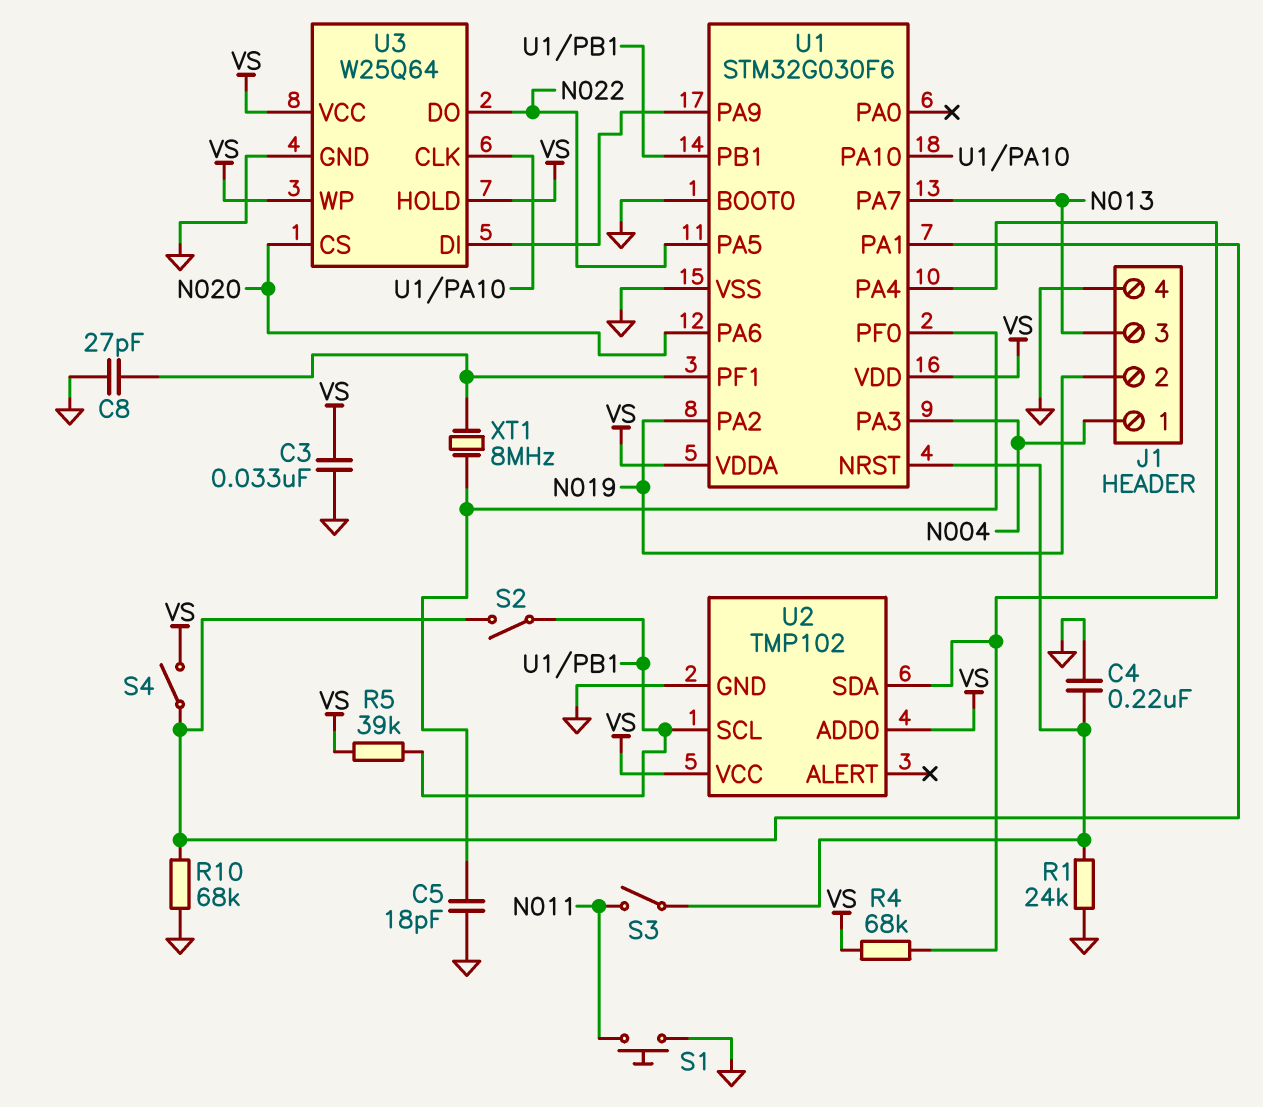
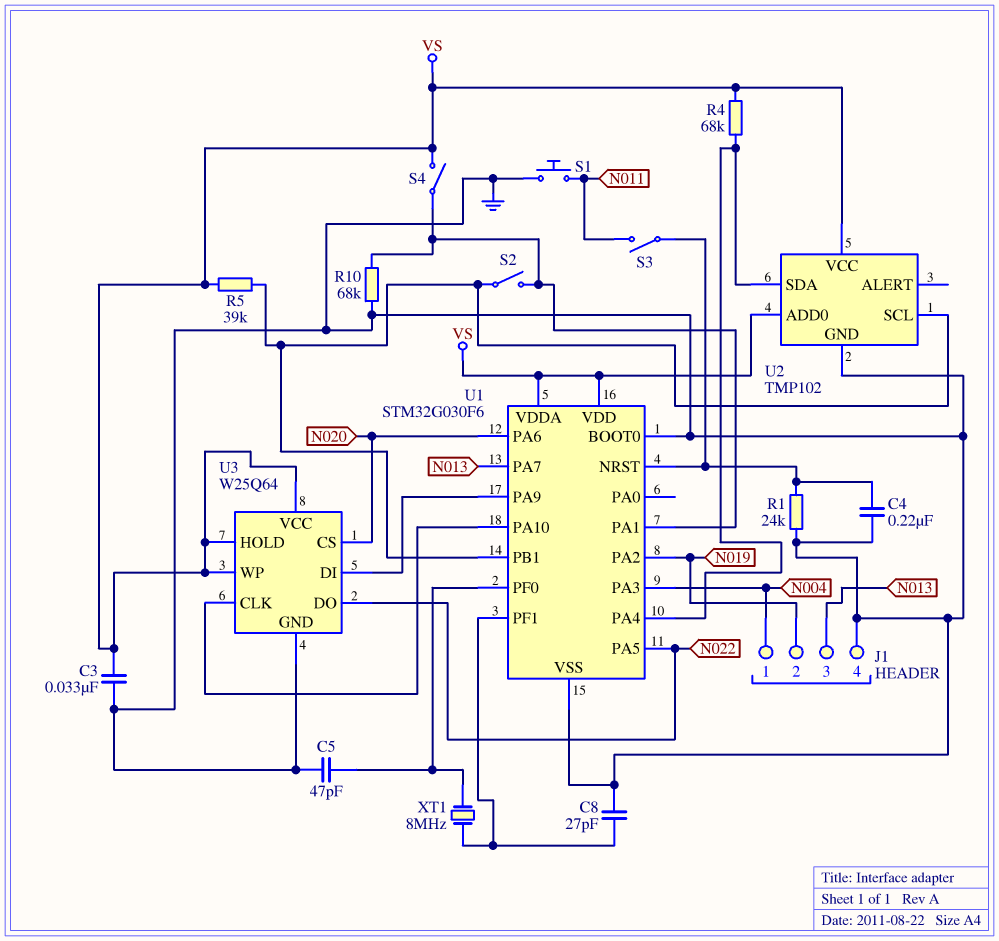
C5: 18pF (GND, U1/PF0) -> 47pF (GND, U1/PF0)

